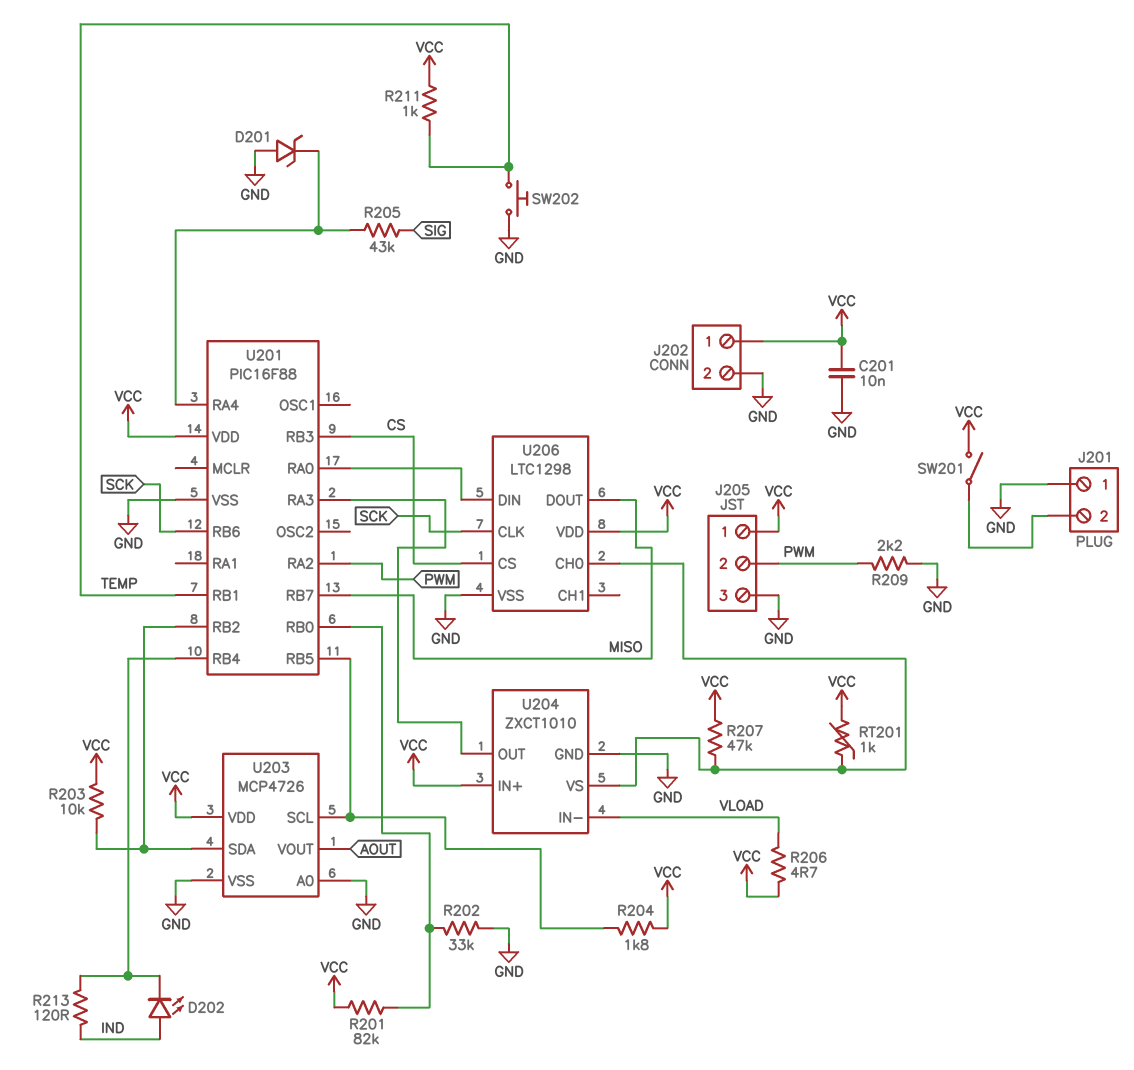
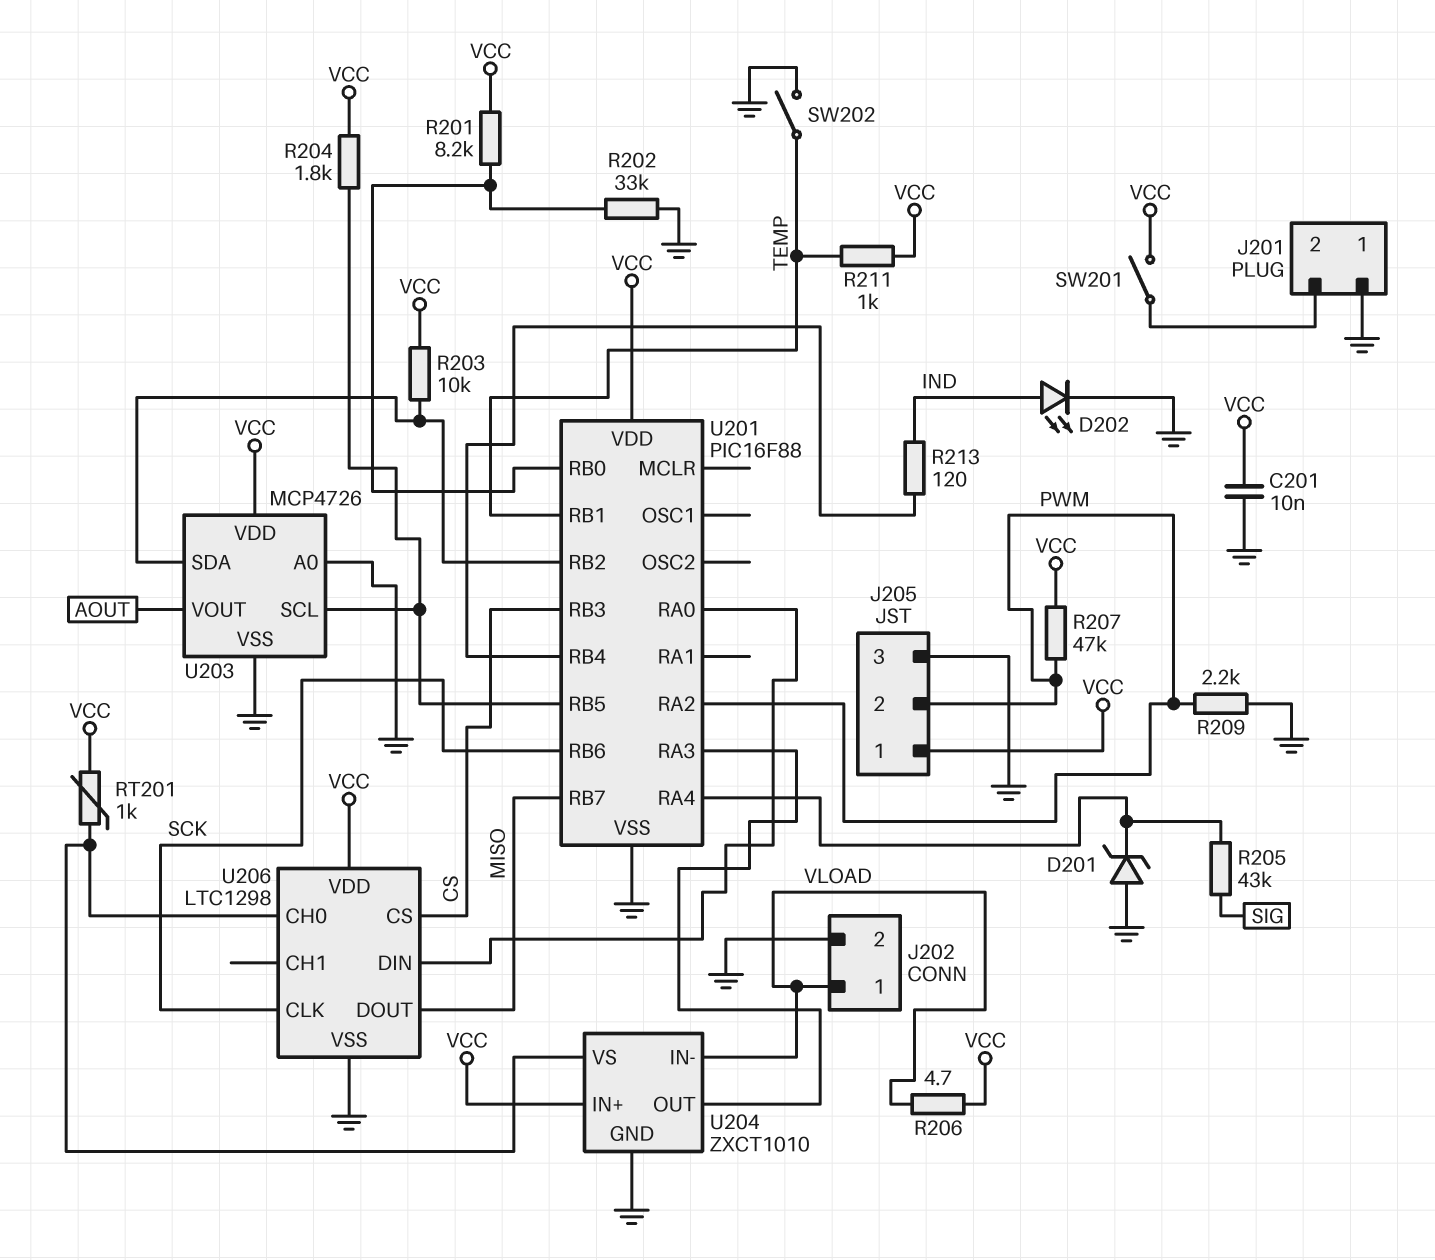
D202: LED (A IND, K U201/RB4) -> LED (A IND, K GND)
J202 pin 1: VCC -> VLOAD
R201: 82k (U201/RB0, VCC) -> 8.2k (U201/RB0, VCC)
R207: 47k (U204/VS, VCC) -> 47k (PWM, VCC)
SW202: button (GND, TEMP) -> switch (GND, TEMP)

